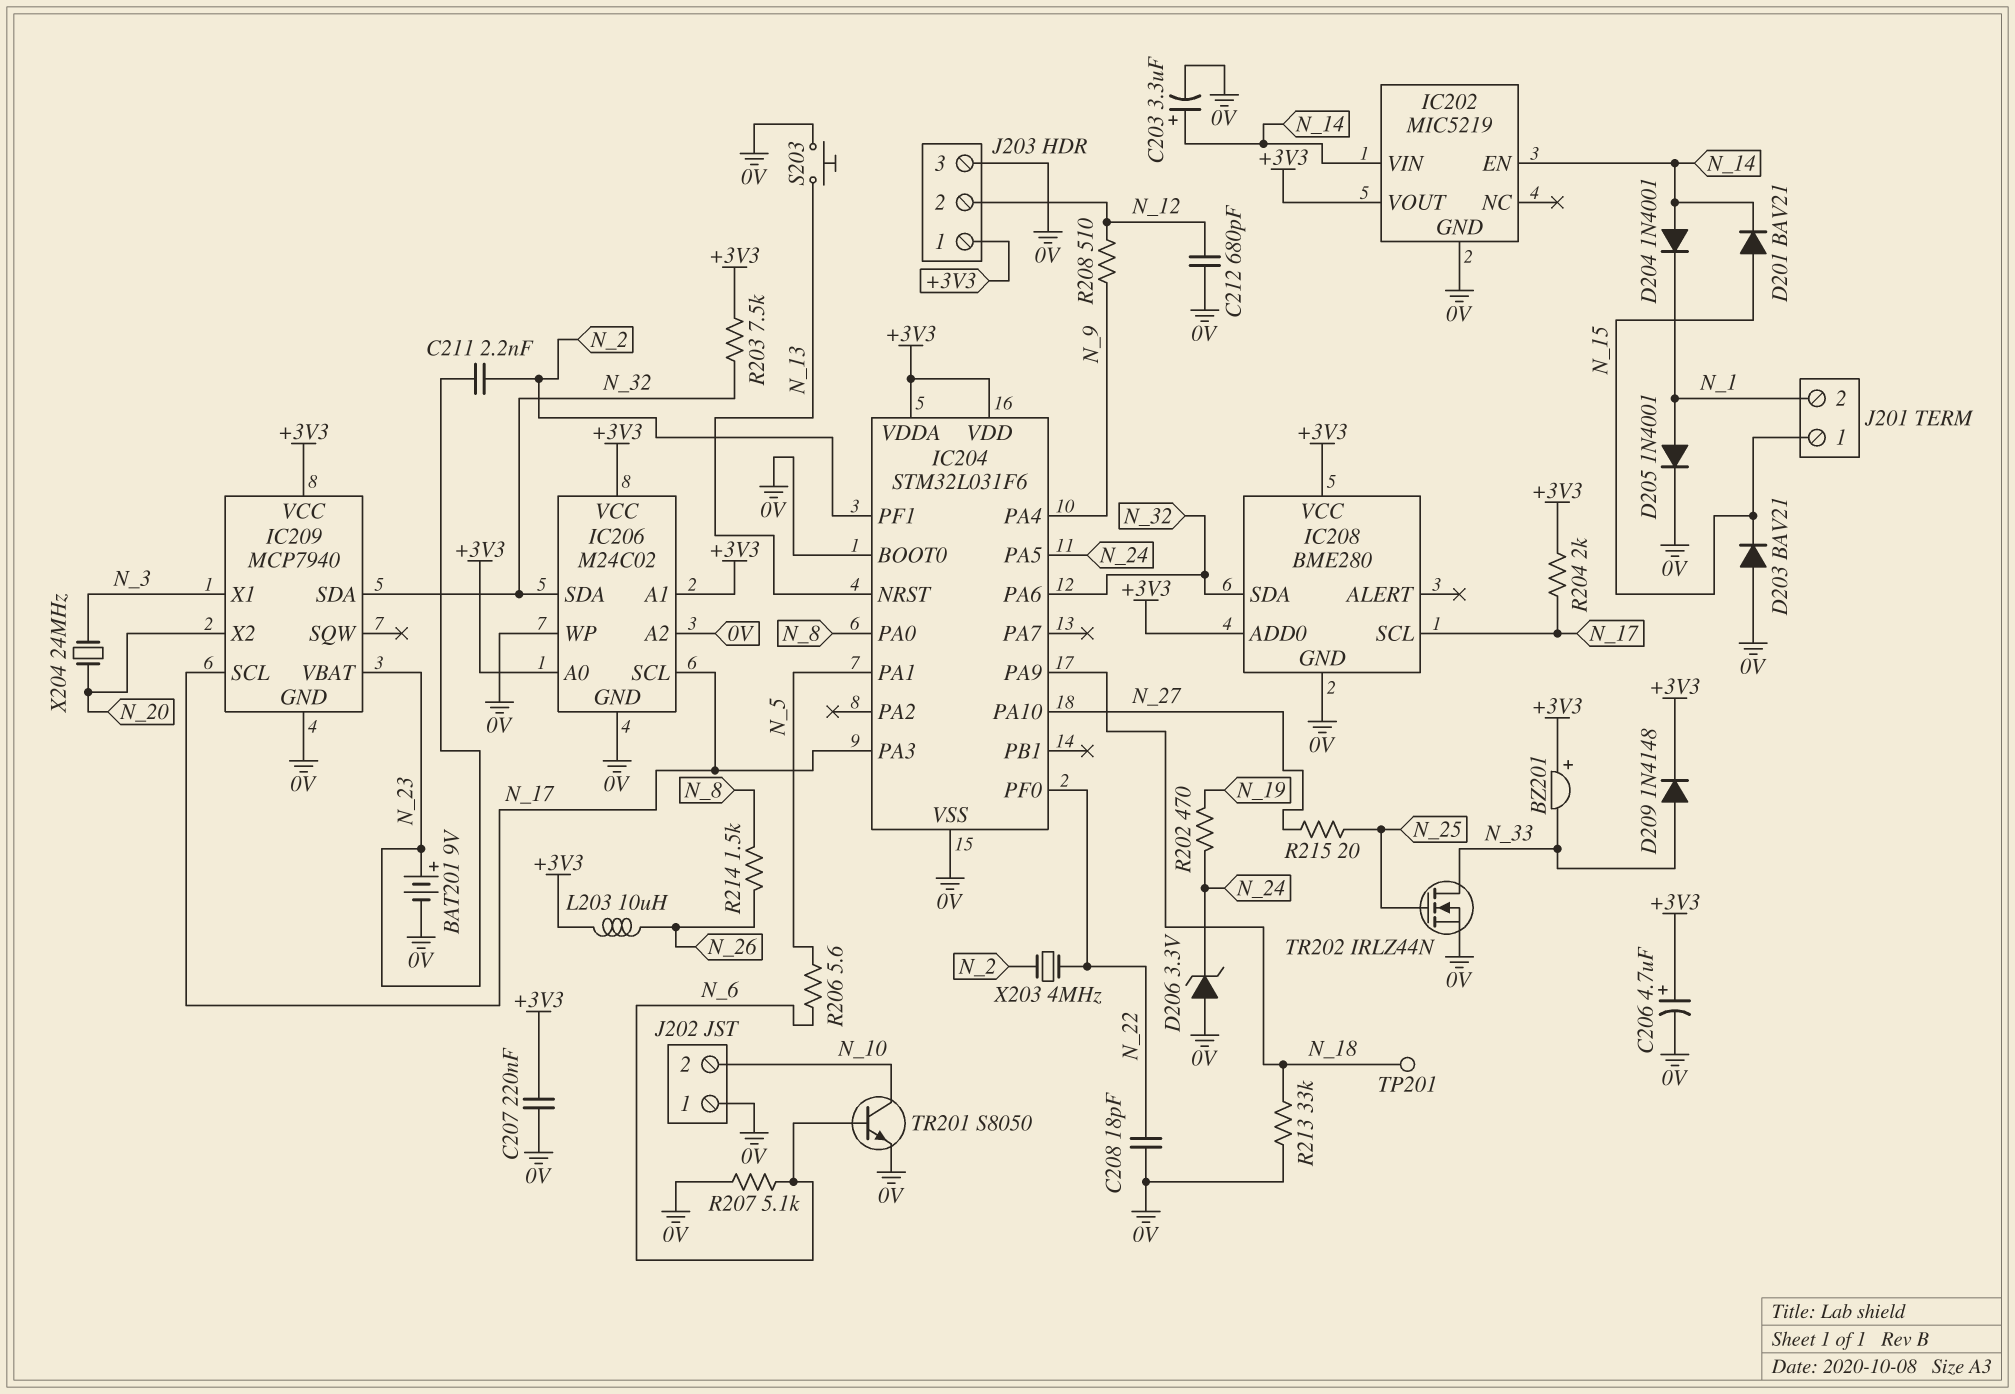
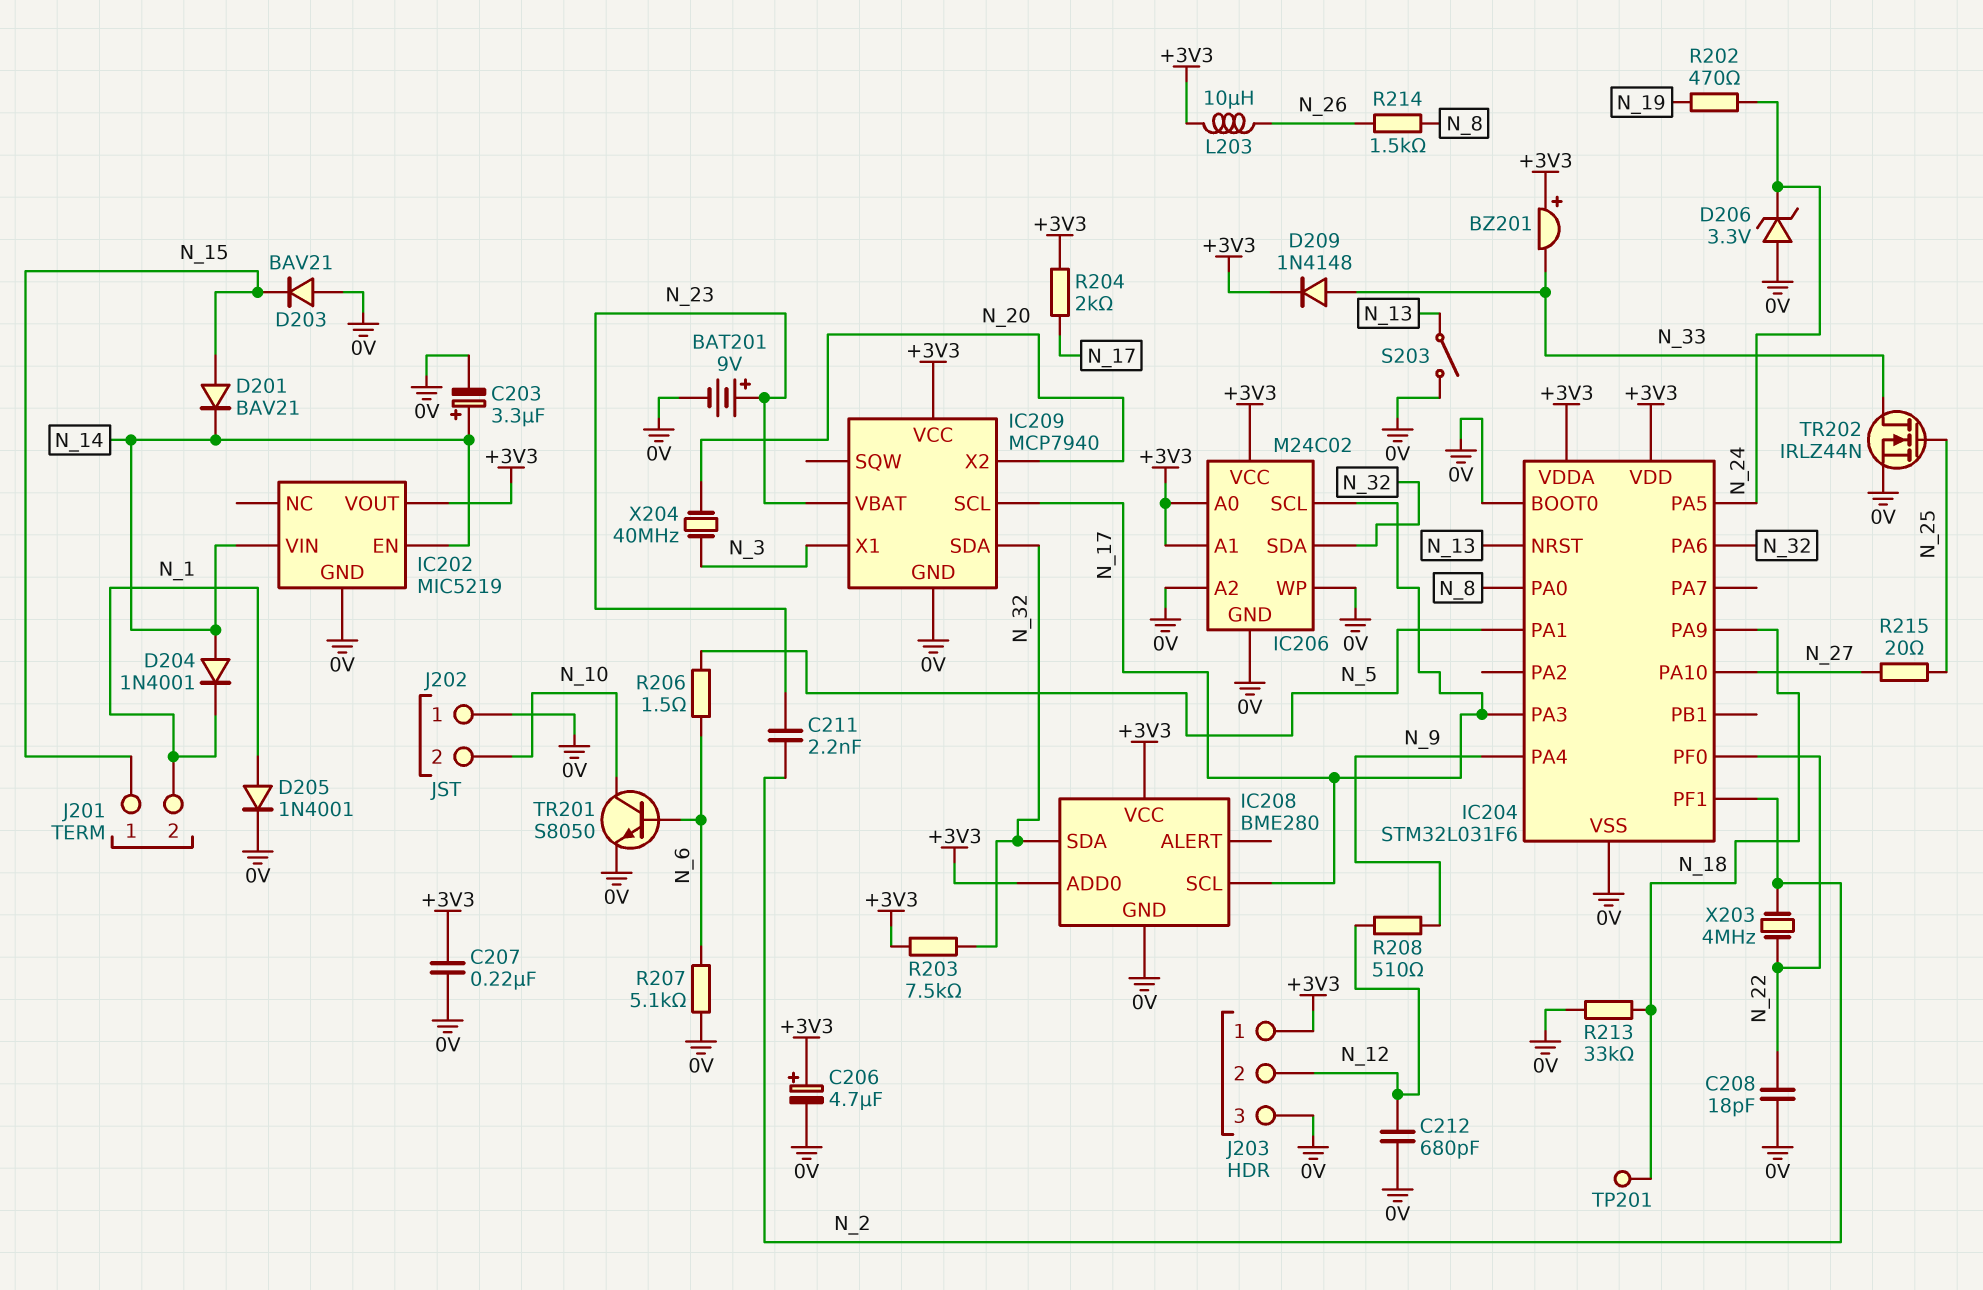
R206: 5.6 (N_5, N_6) -> 1.5 (N_5, N_6)
S203: button (0V, N_13) -> switch (0V, N_13)
X204: 24MHz (N_3, N_20) -> 40MHz (N_3, N_20)

